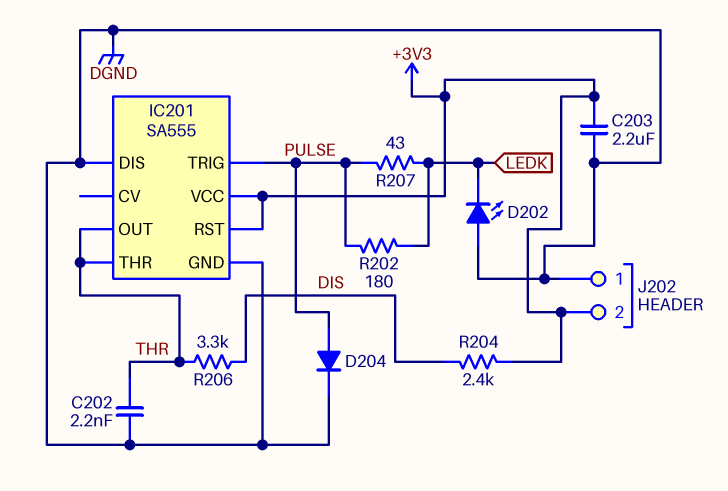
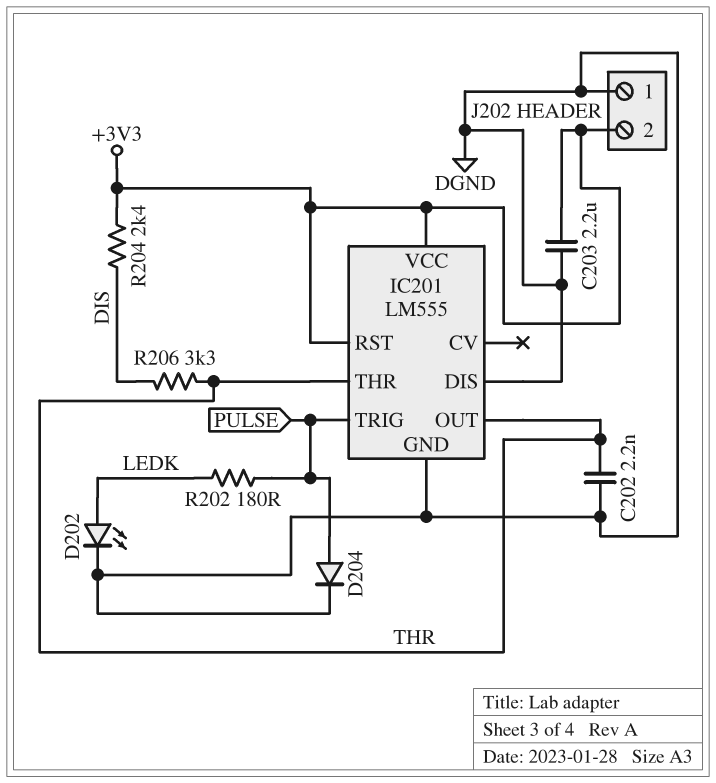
D202: LED (A DGND, K LEDK) -> LED (A LEDK, K DGND)
IC201: SA555 -> LM555
R207: 43 (LEDK, PULSE) -> none

